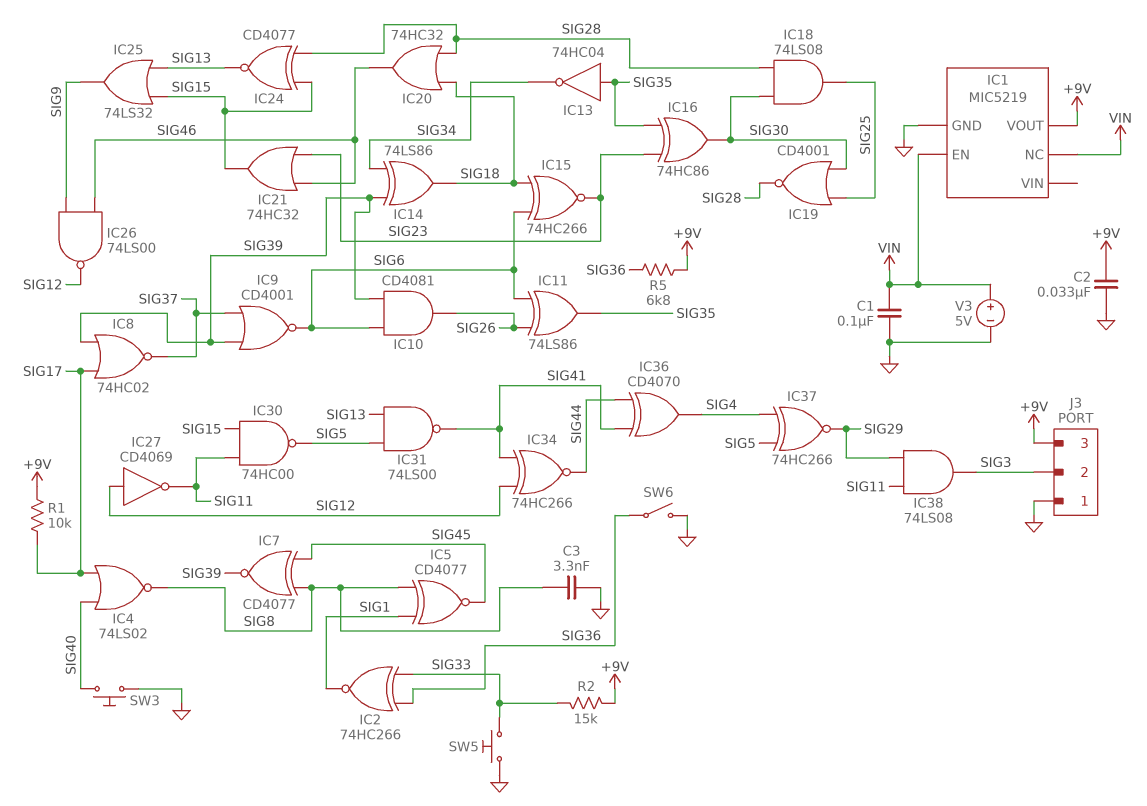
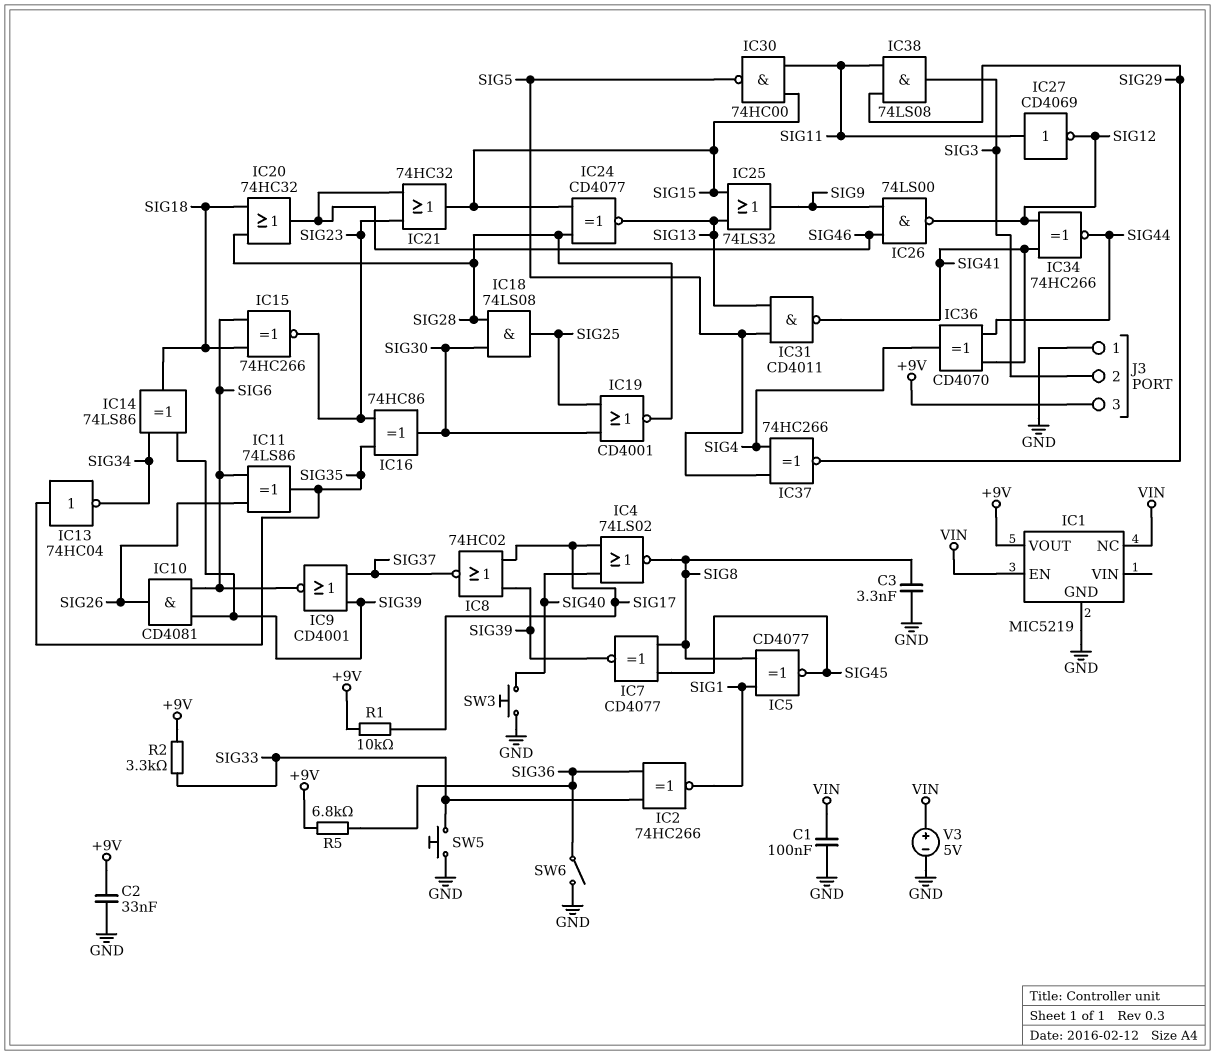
IC27: NOT CD4069 (in SIG12, out SIG11) -> NOT CD4069 (in SIG11, out SIG12)
IC31: NAND 74LS00 (in SIG5, in SIG13, out SIG41) -> NAND CD4011 (in SIG5, in SIG13, out SIG41)
R2: 15k (+9V, SIG33) -> 3.3k (+9V, SIG33)

